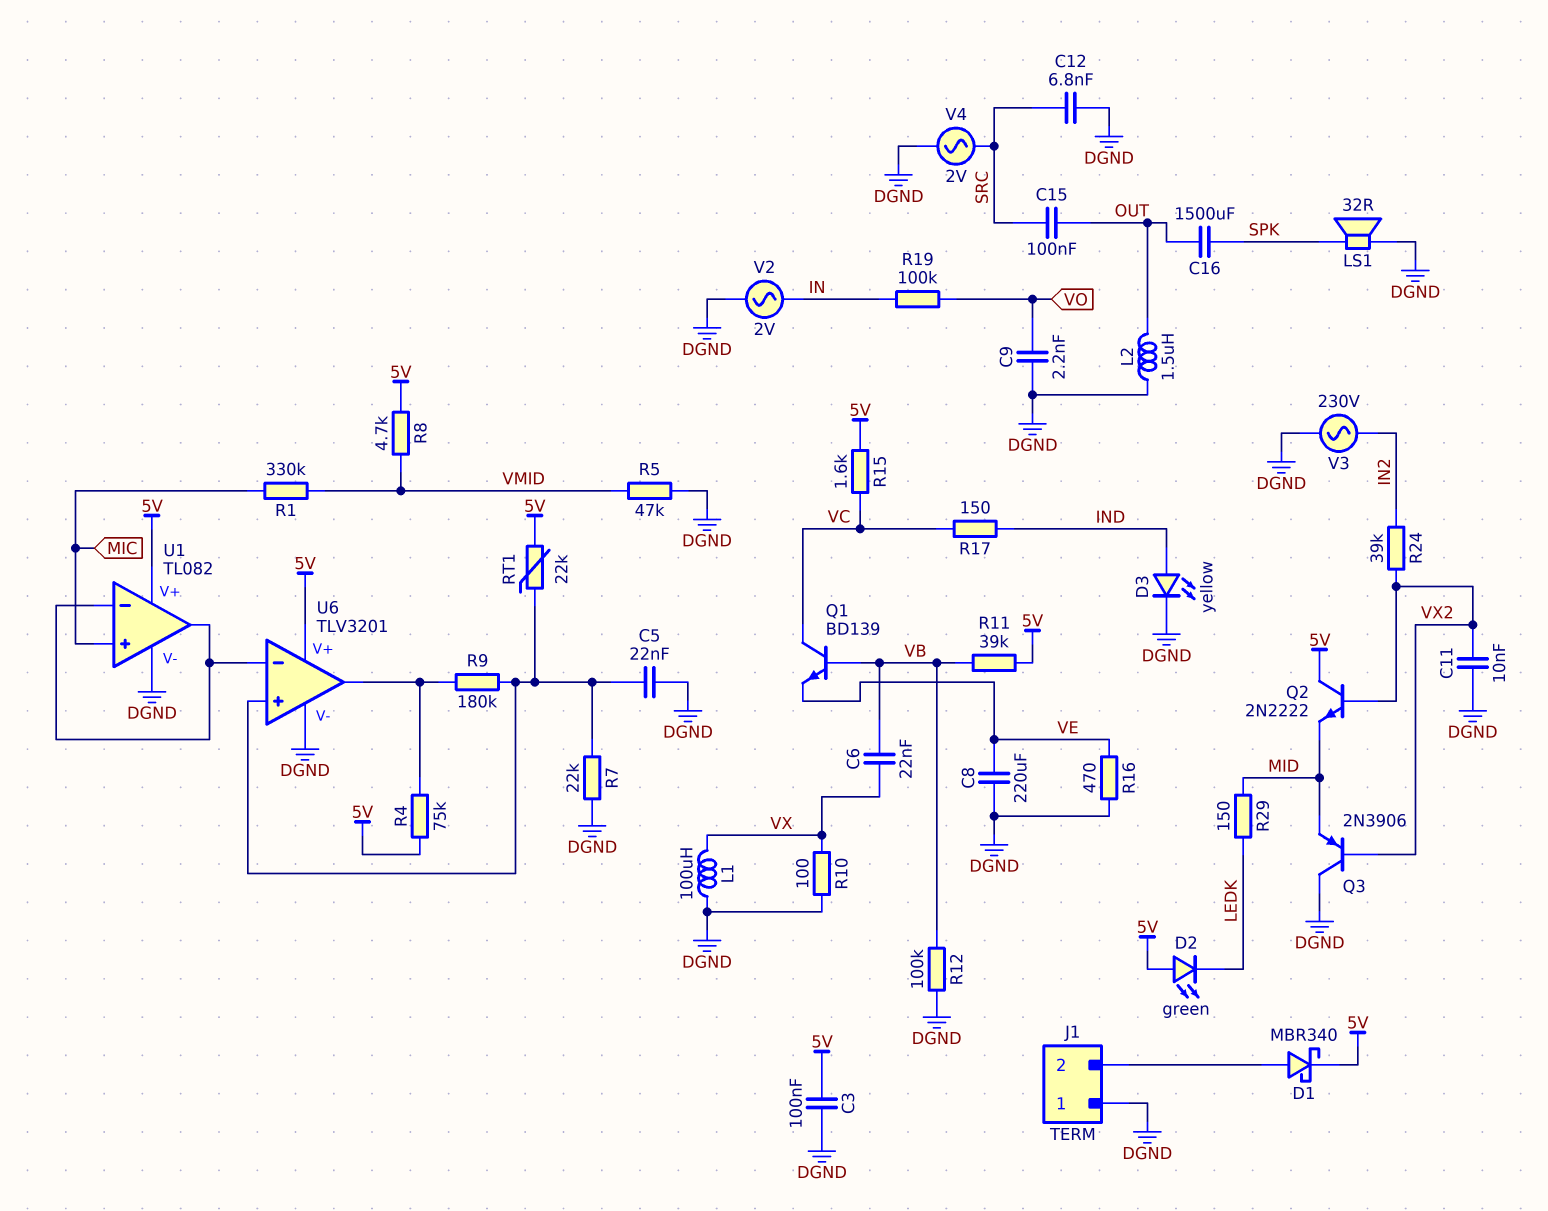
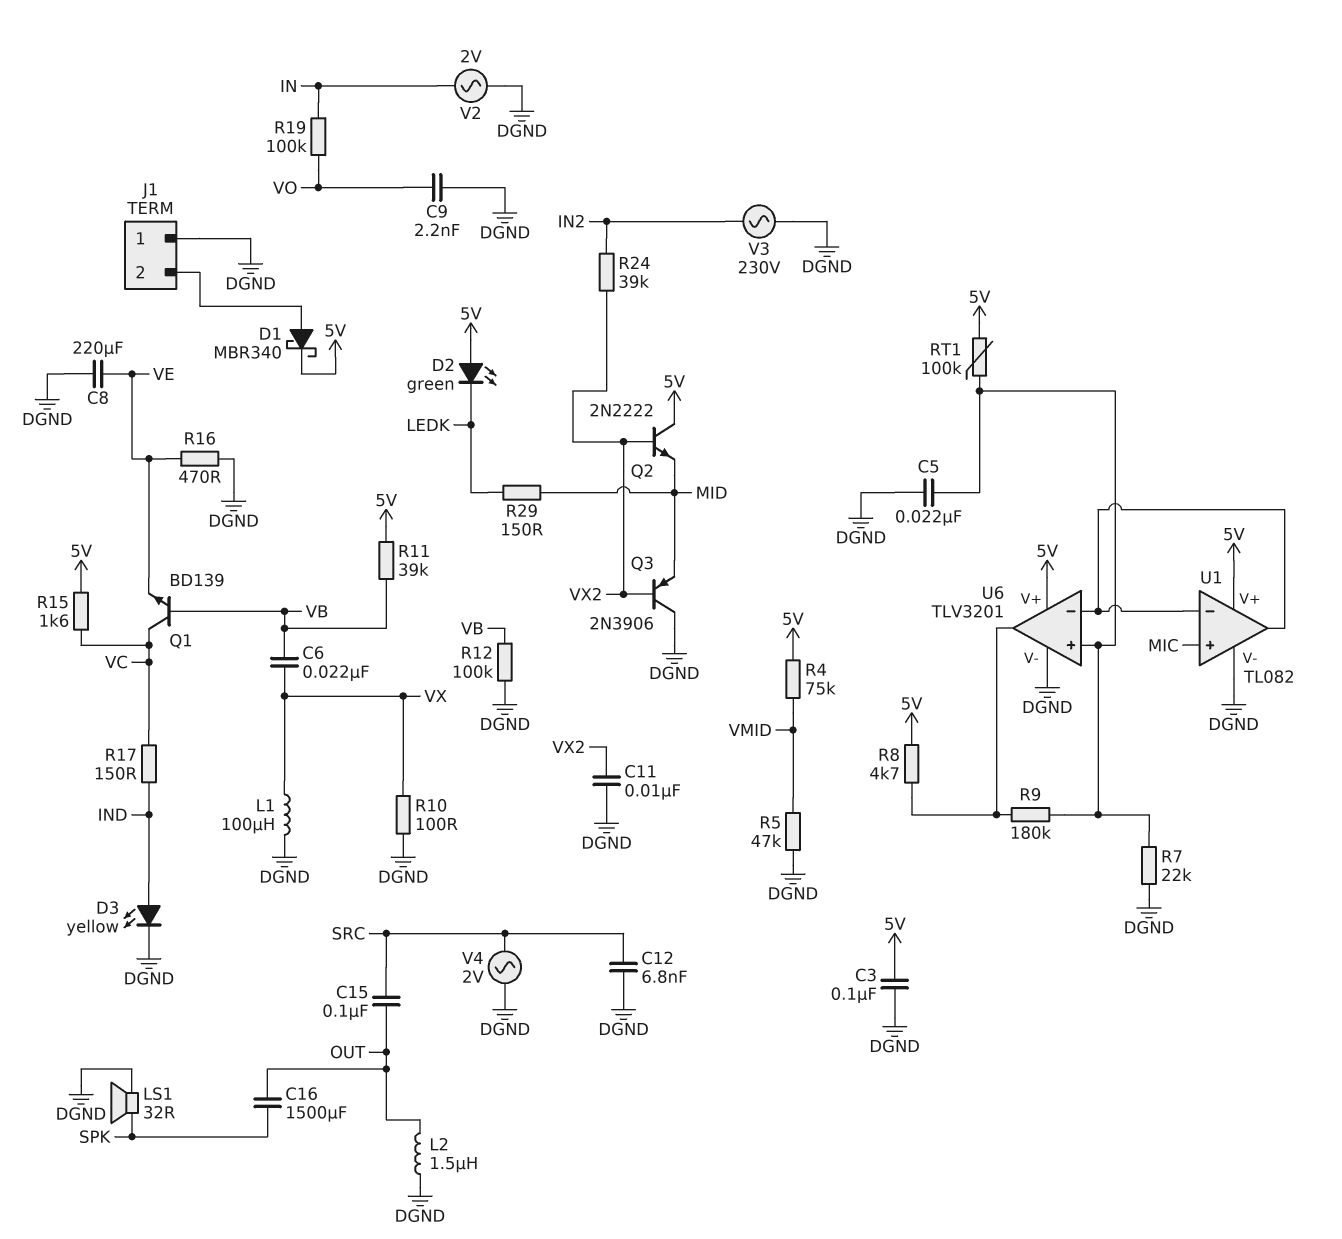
R1: 330k (MIC, VMID) -> none
R4: 75k (5V, U6/out) -> 75k (5V, VMID)
R8: 4.7k (5V, VMID) -> 4.7k (5V, U6/out)
RT1: 22k (5V, U6/in+) -> 100k (5V, U6/in+)

